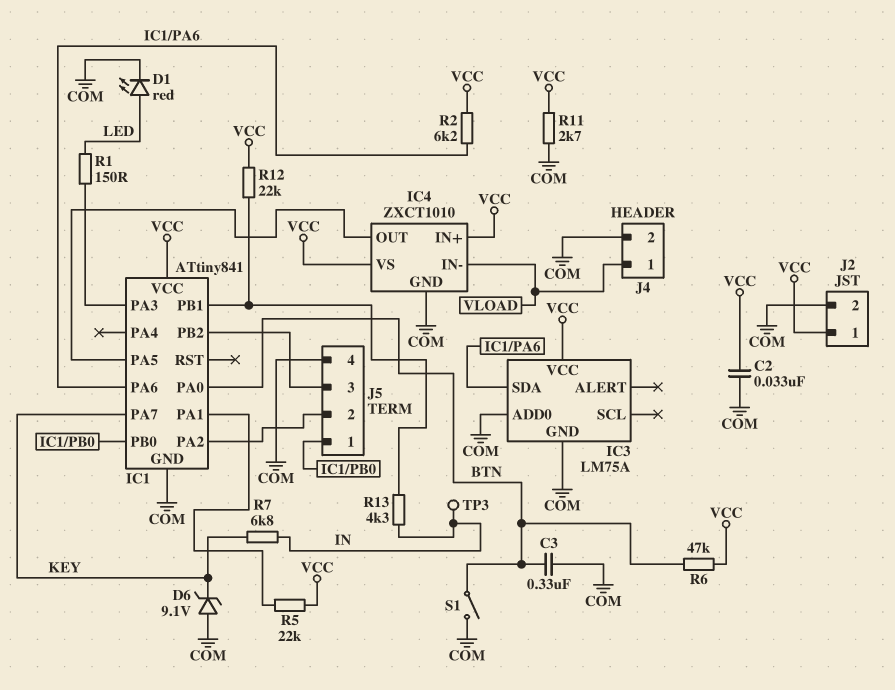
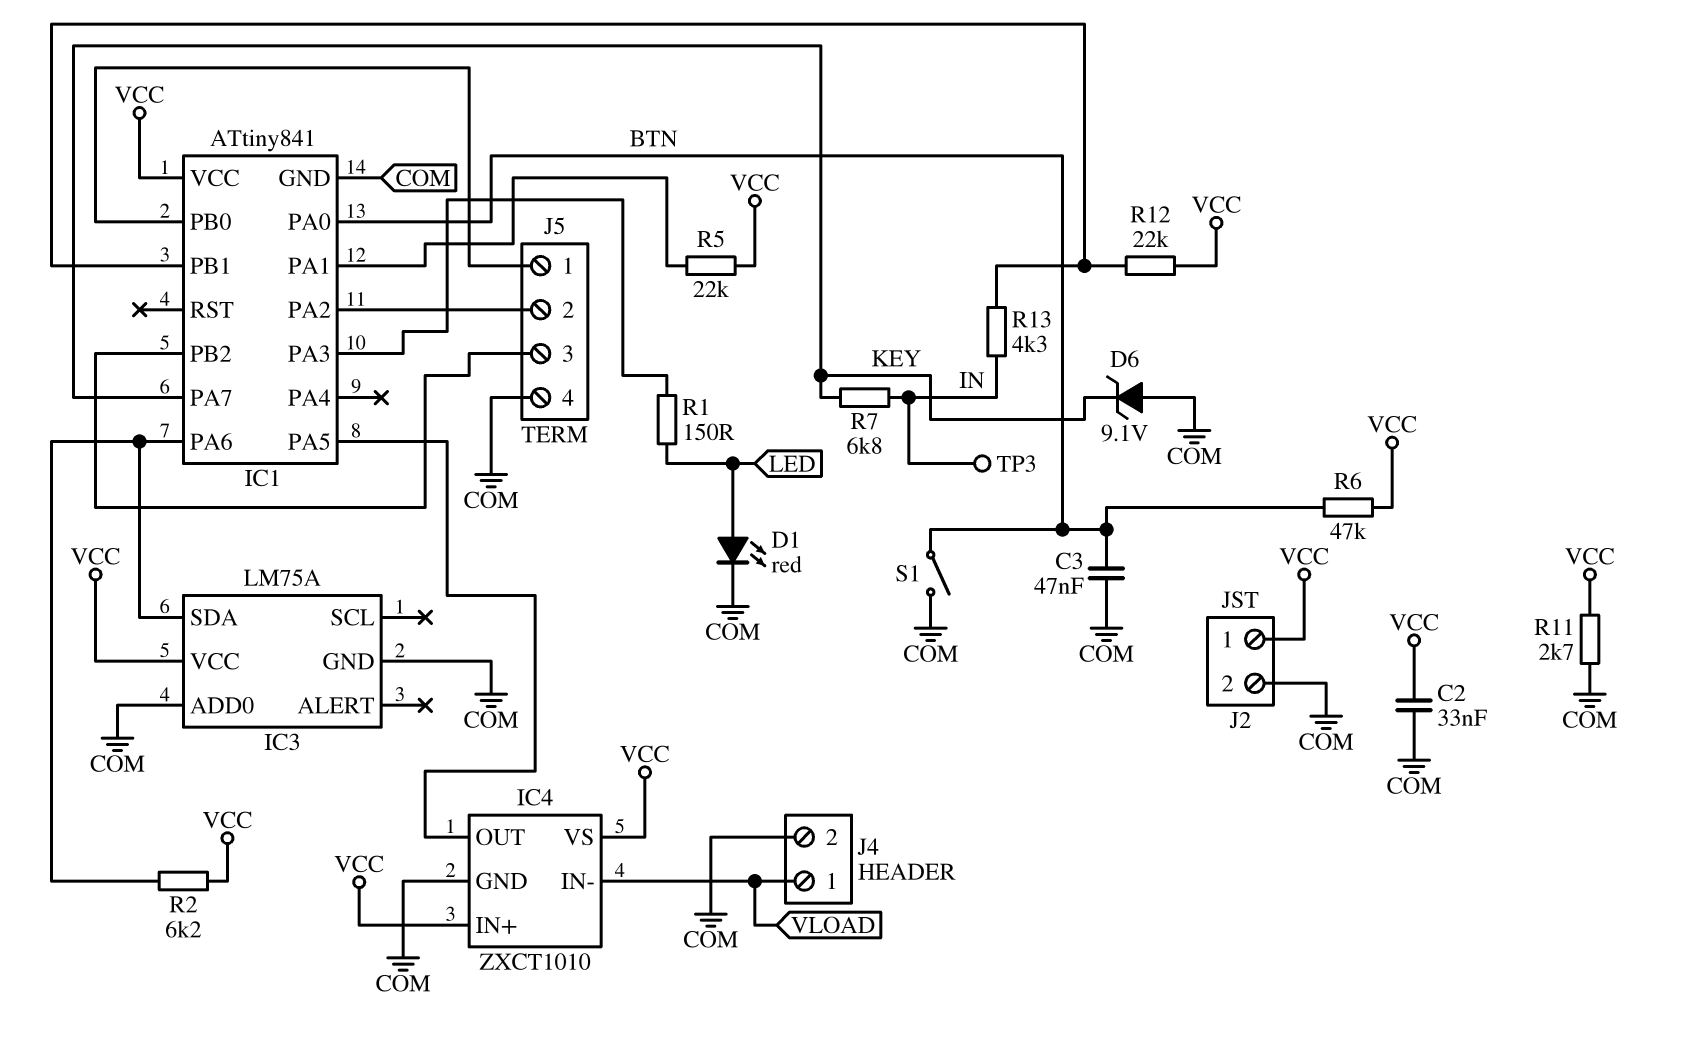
C3: 330nF (BTN, COM) -> 47nF (BTN, COM)

